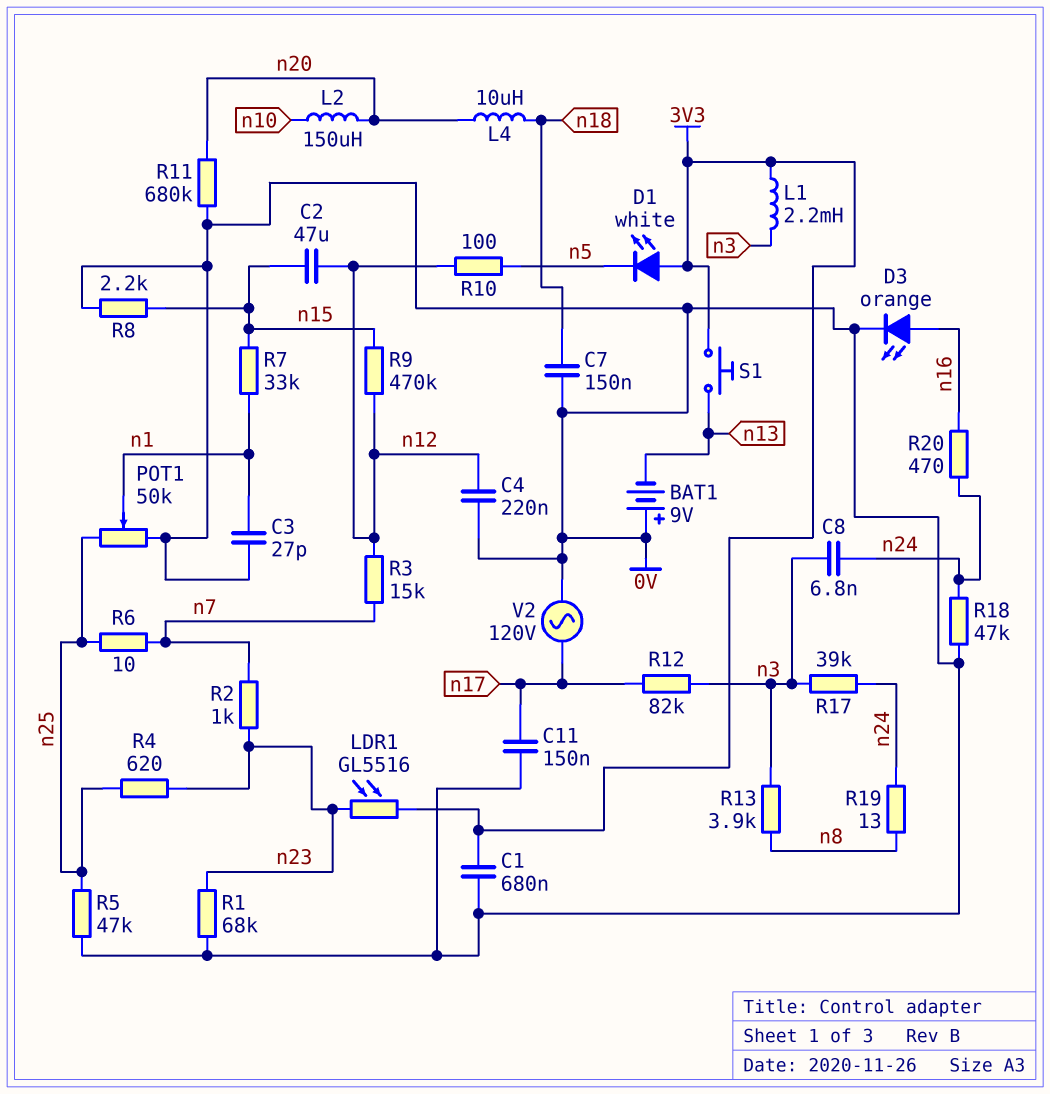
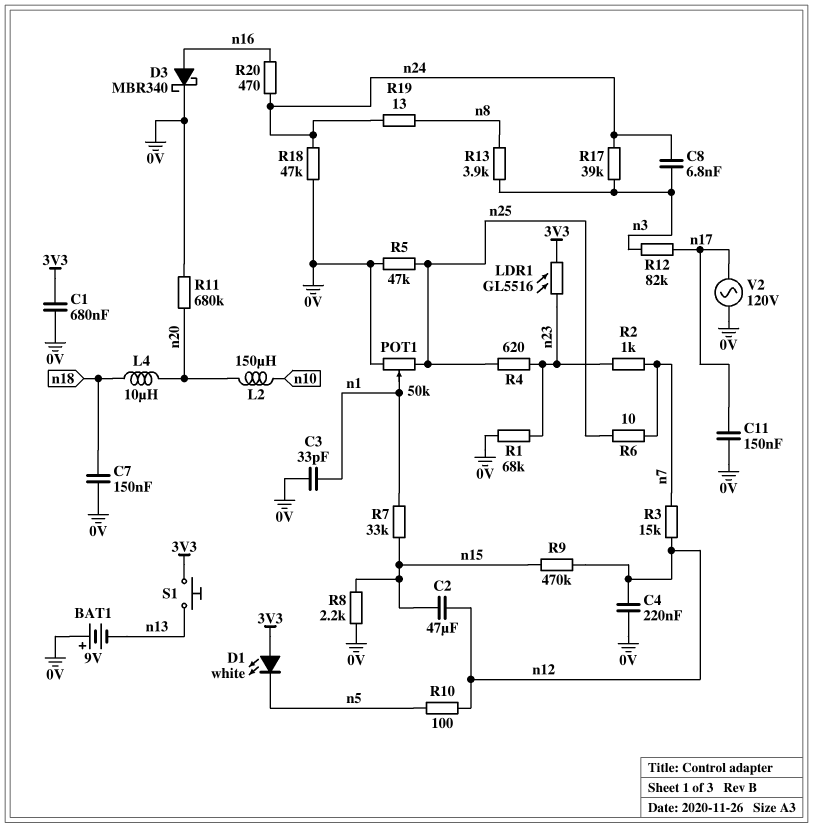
C3: 27pF (0V, n1) -> 33pF (0V, n1)
D3: LED orange (A n16, K 0V) -> schottky MBR340 (A n16, K 0V)
L1: 2.2mH (3V3, n3) -> none

